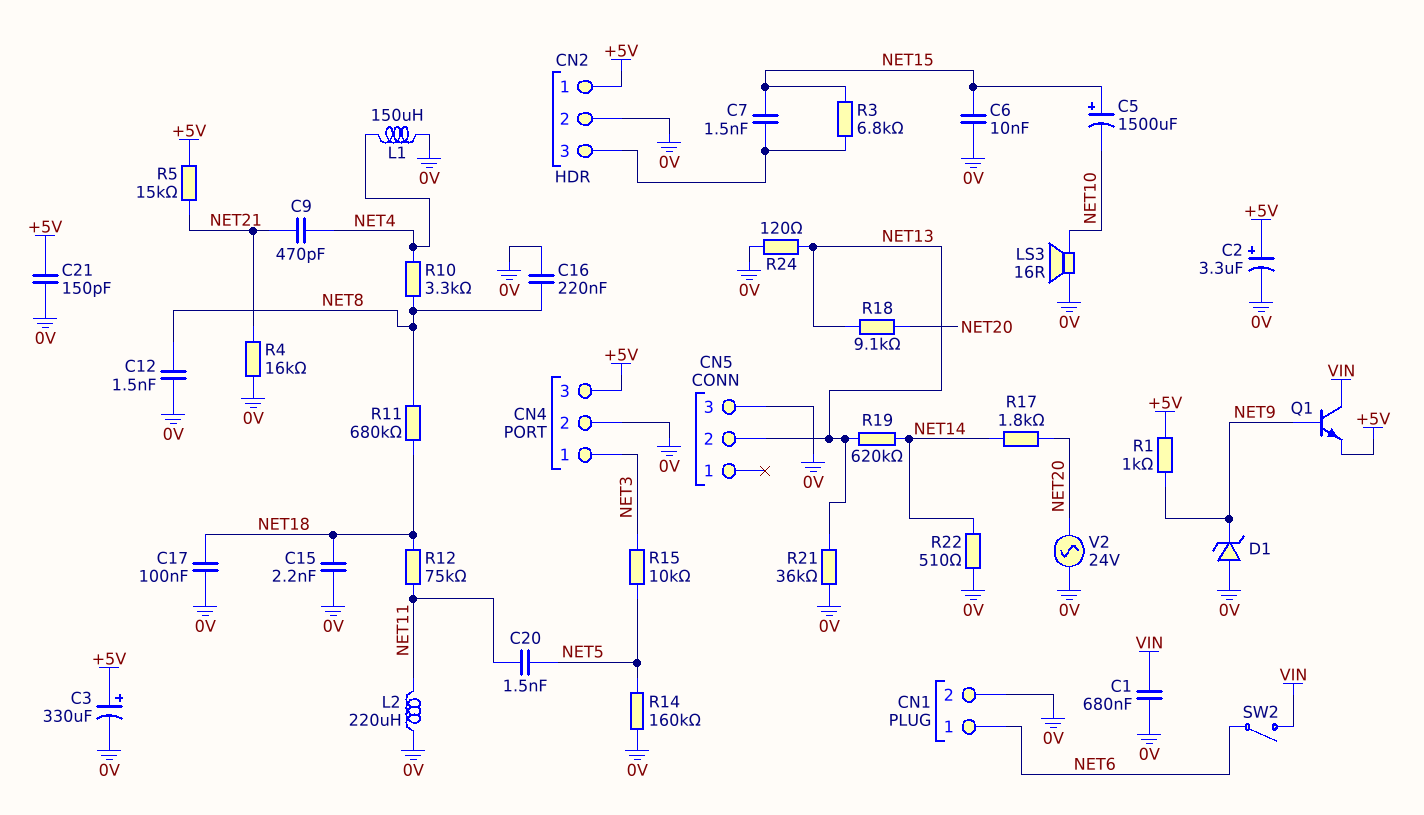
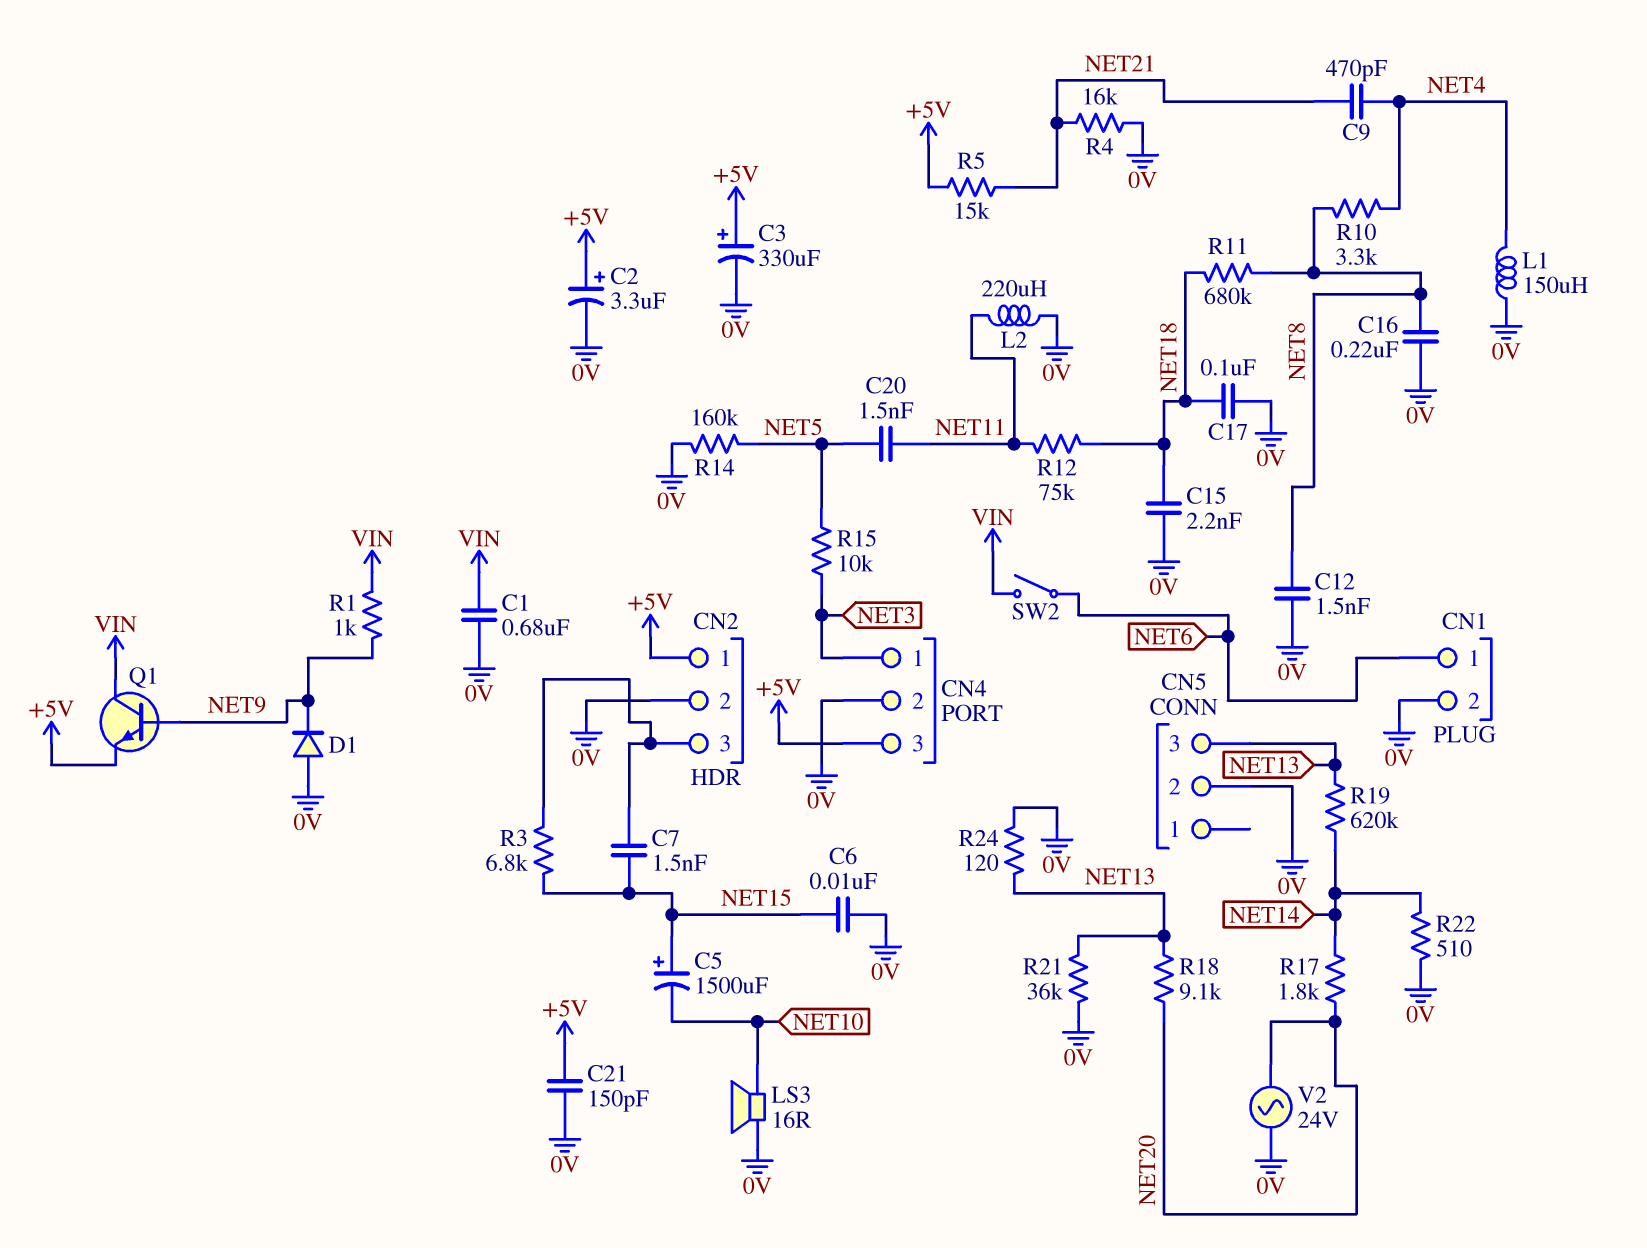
CN5 pin 2: NET13 -> 0V
CN5 pin 3: 0V -> NET13
D1: zener (A 0V, K NET9) -> diode (A 0V, K NET9)
R1: 1k (+5V, NET9) -> 1k (NET9, VIN)

